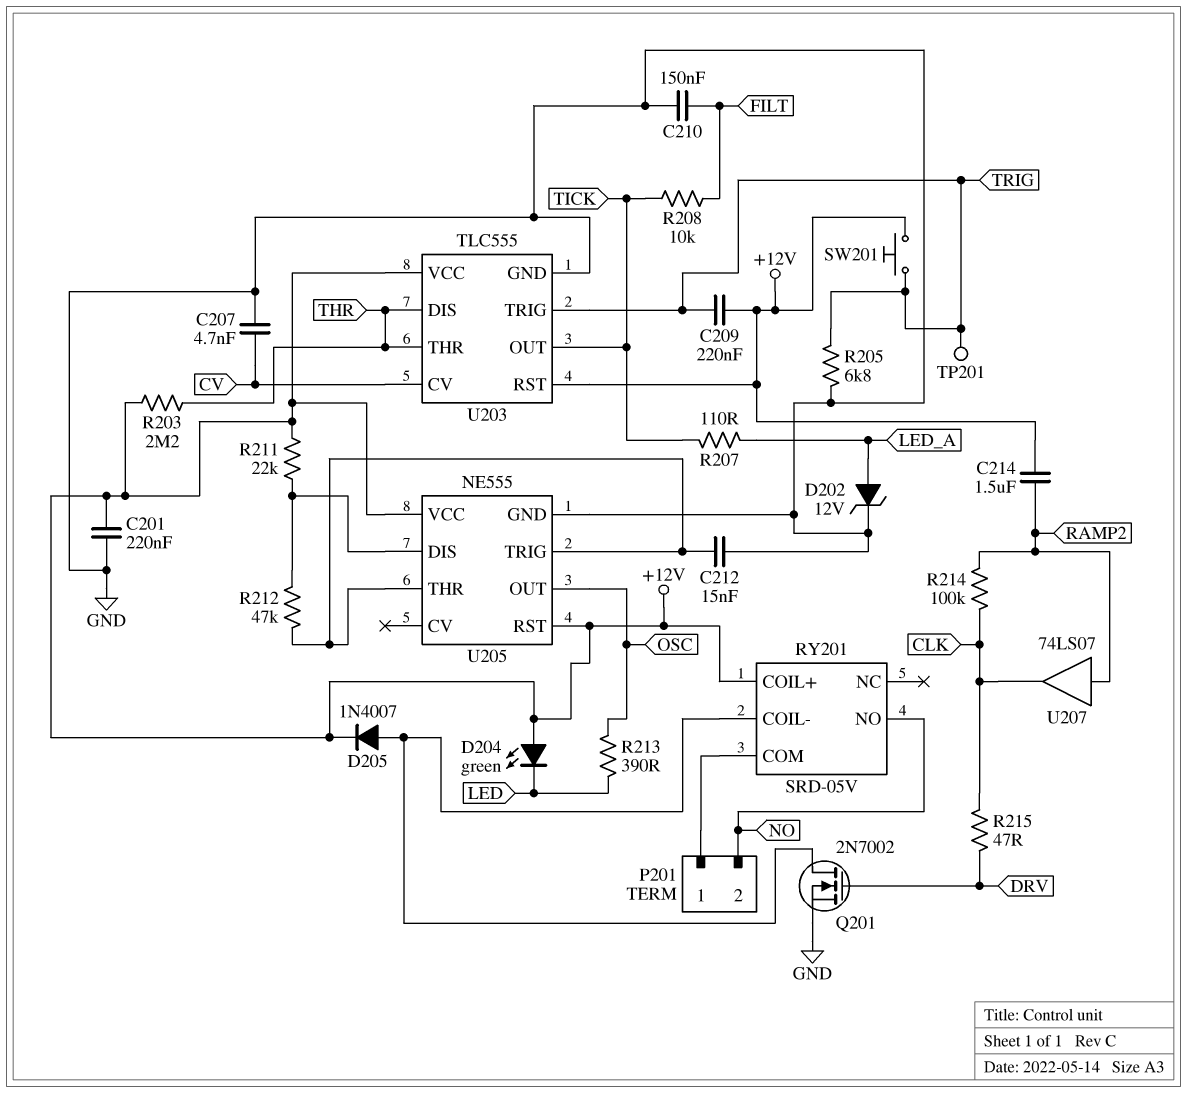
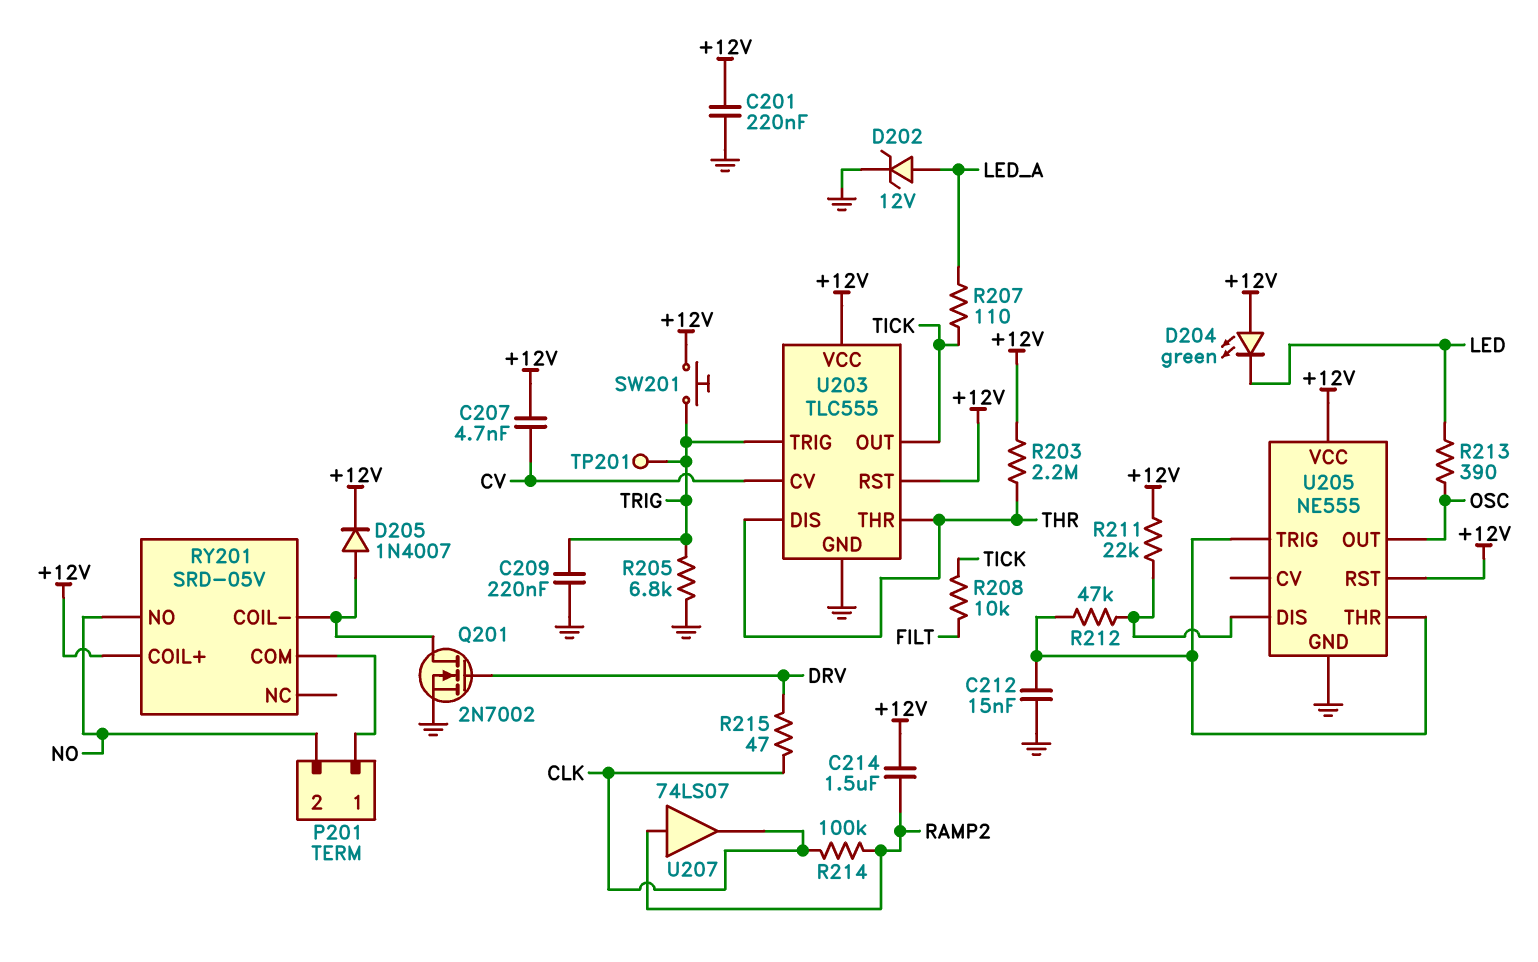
C207: 4.7nF (CV, GND) -> 4.7nF (+12V, CV)
C209: 220nF (+12V, TRIG) -> 220nF (GND, TRIG)
C210: 150nF (FILT, GND) -> none

